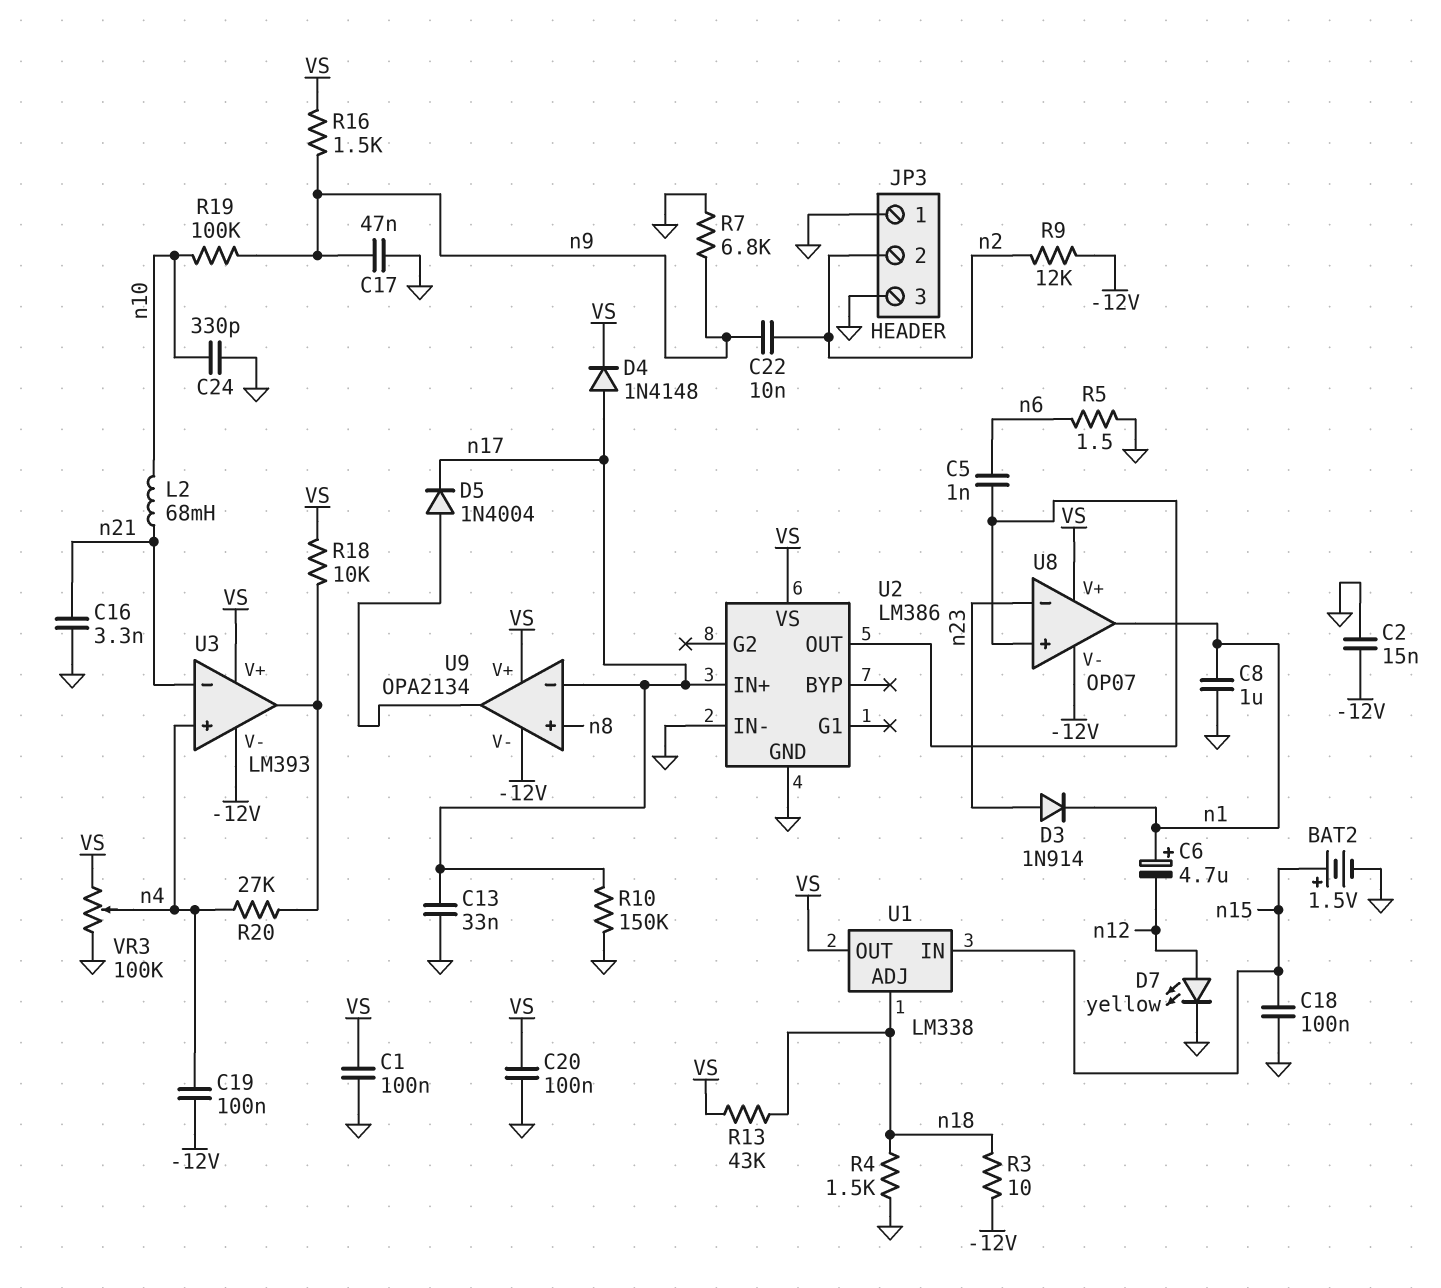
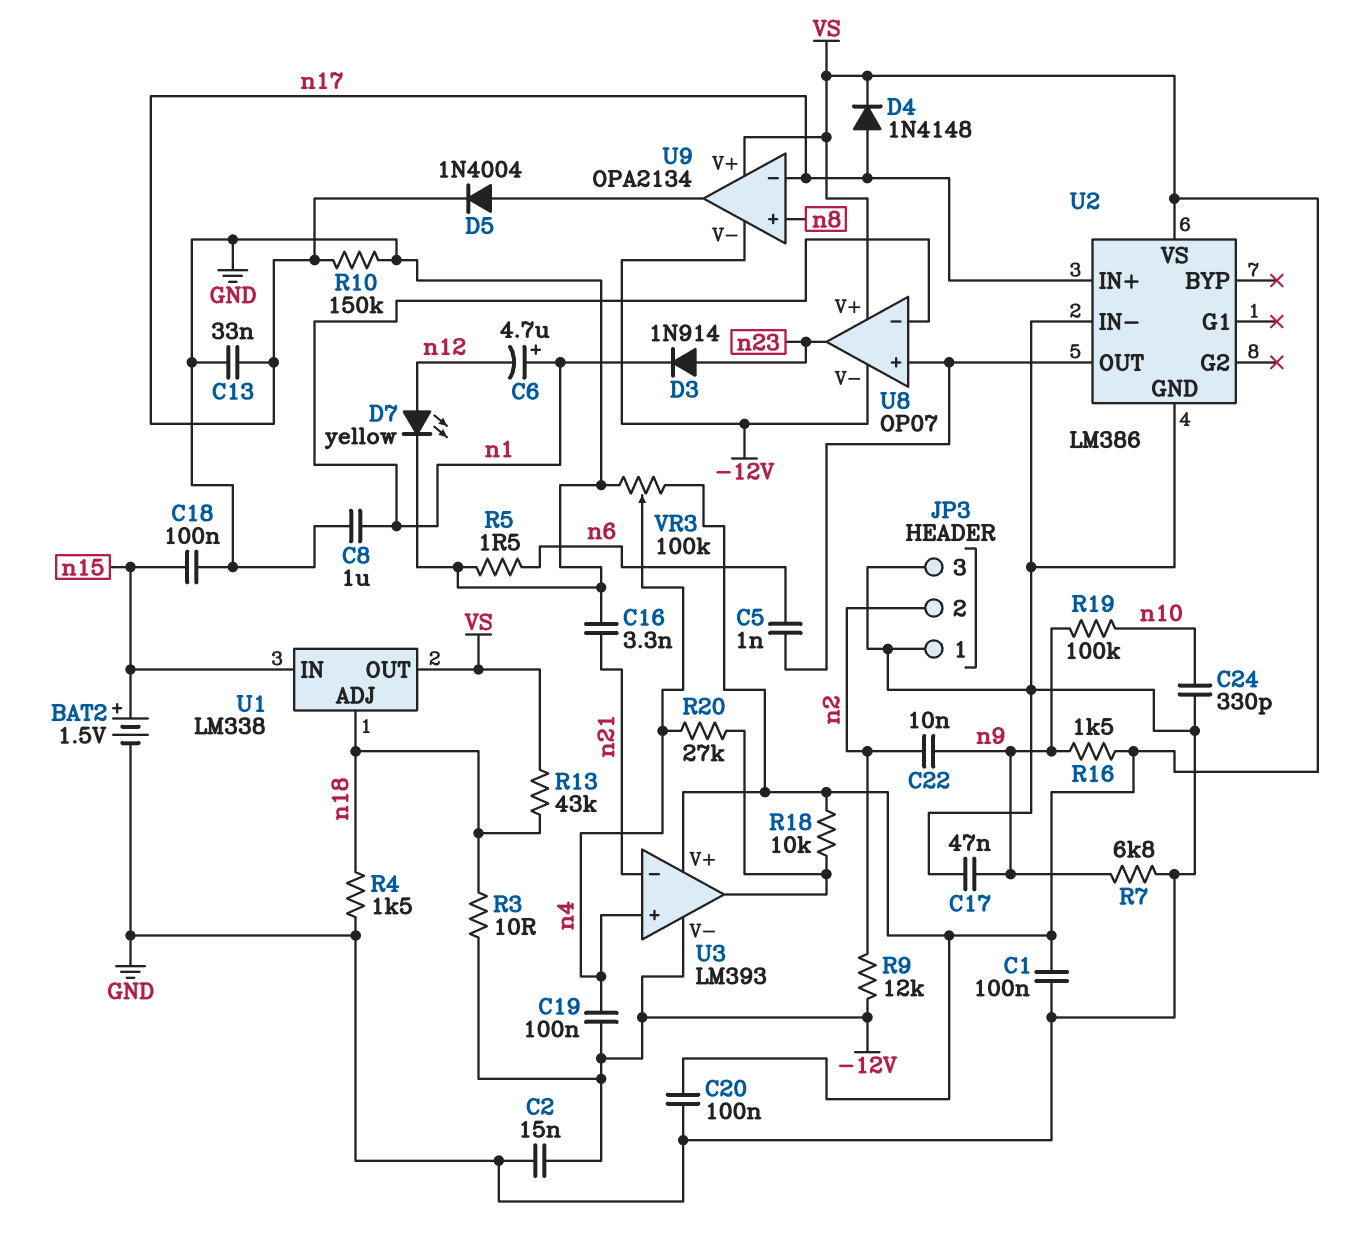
L2: 68mH (n10, n21) -> none
U8 pin in-: n23 -> n1
U8 pin out: n1 -> n23

